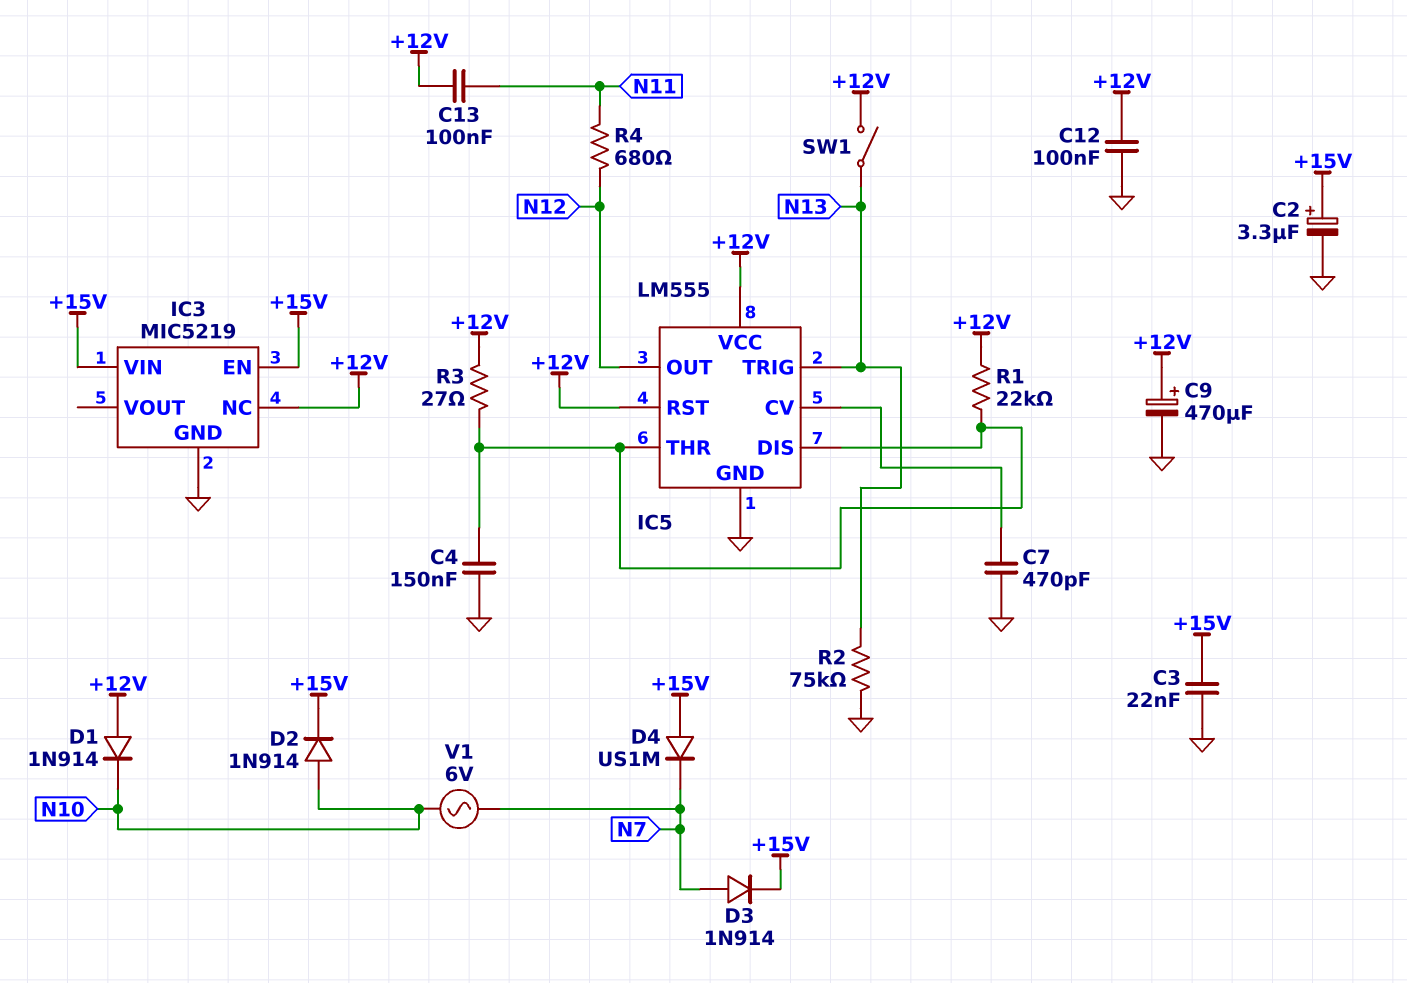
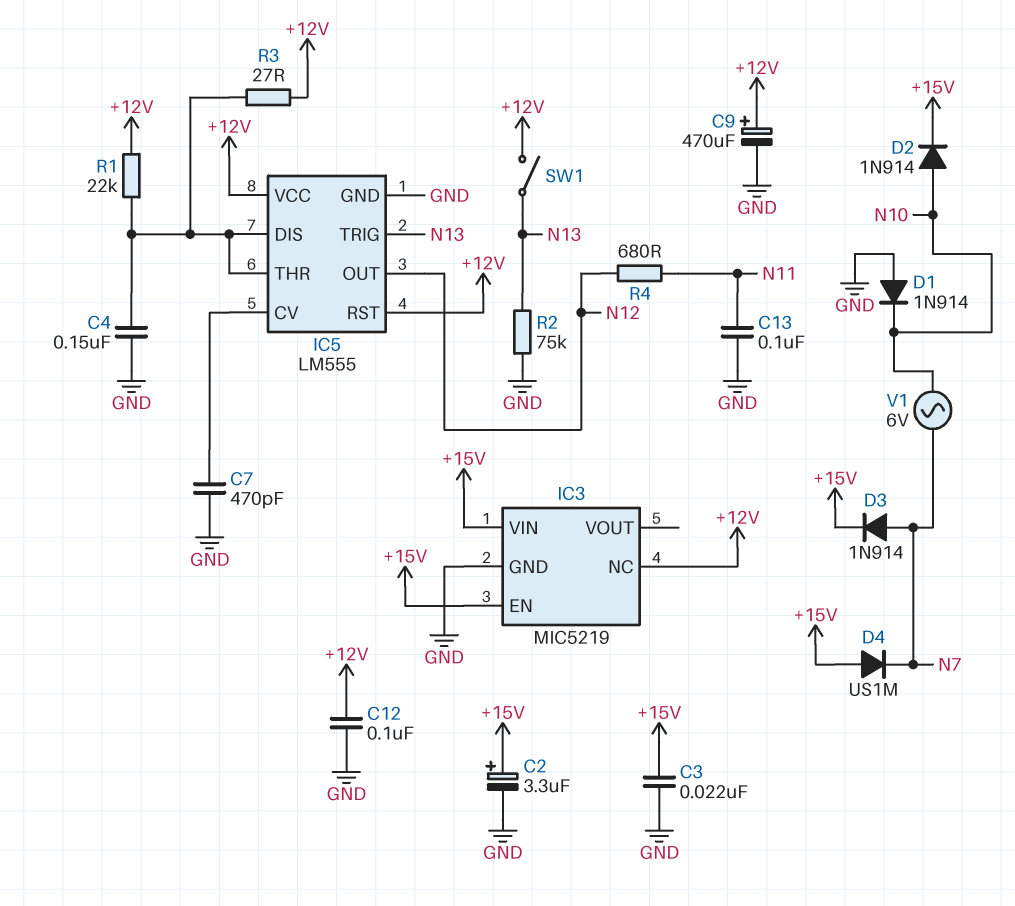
C13: 100nF (+12V, N11) -> 100nF (GND, N11)
D1: diode 1N914 (A +12V, K N10) -> diode 1N914 (A GND, K N10)

